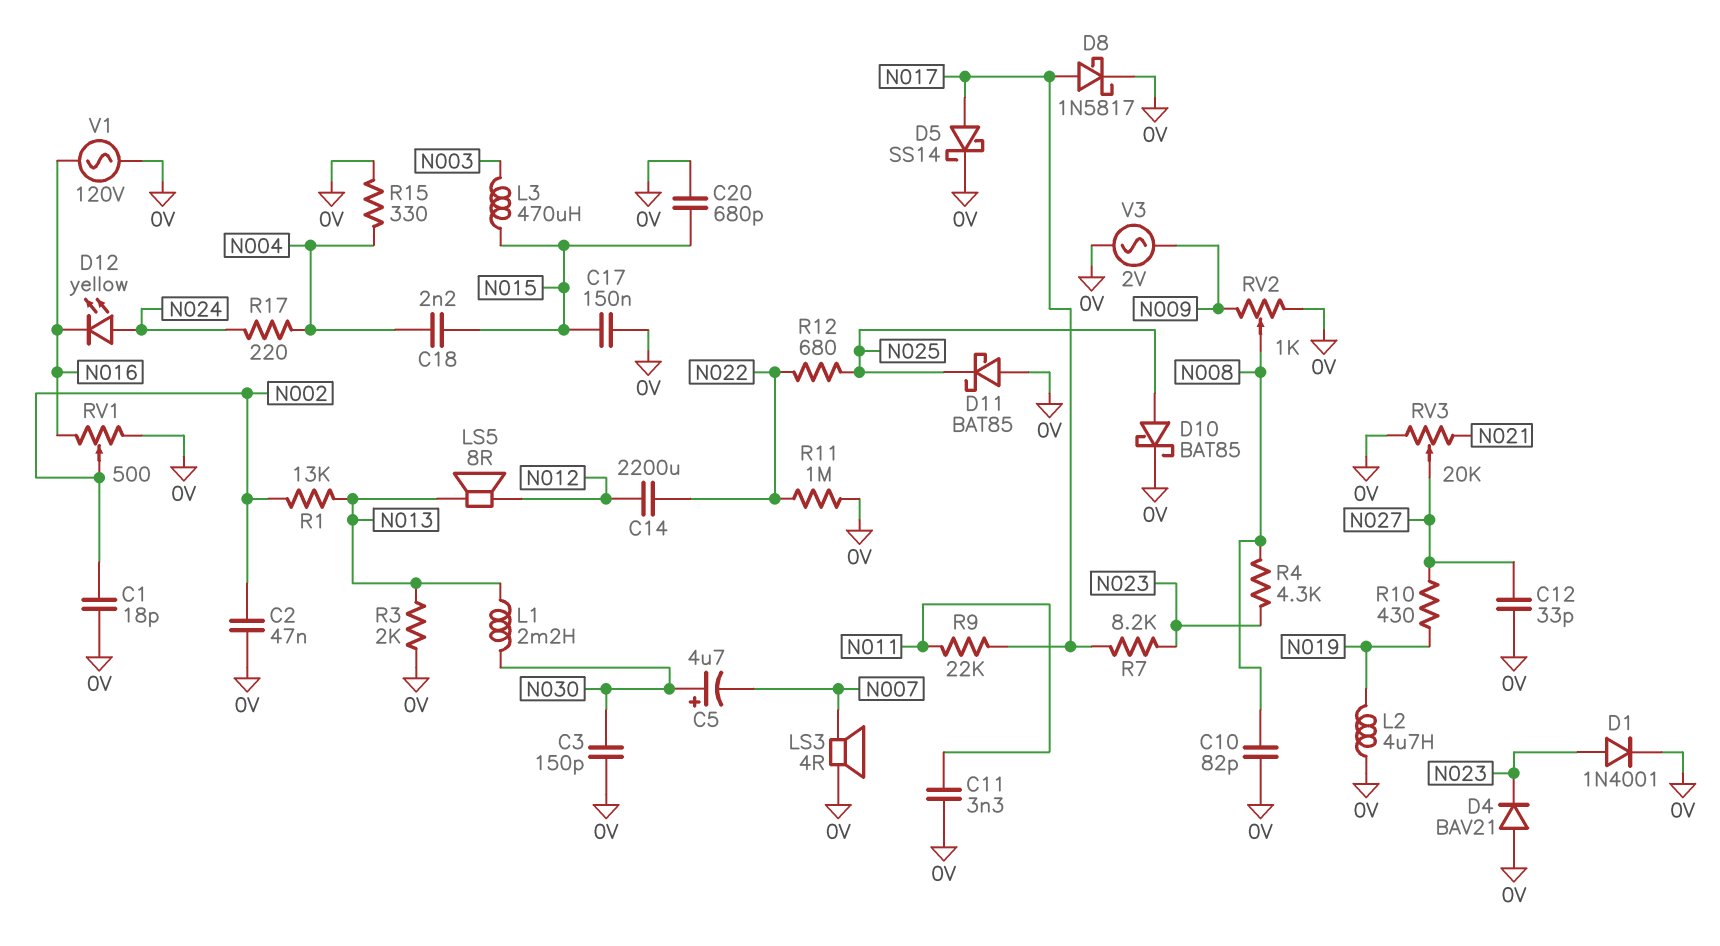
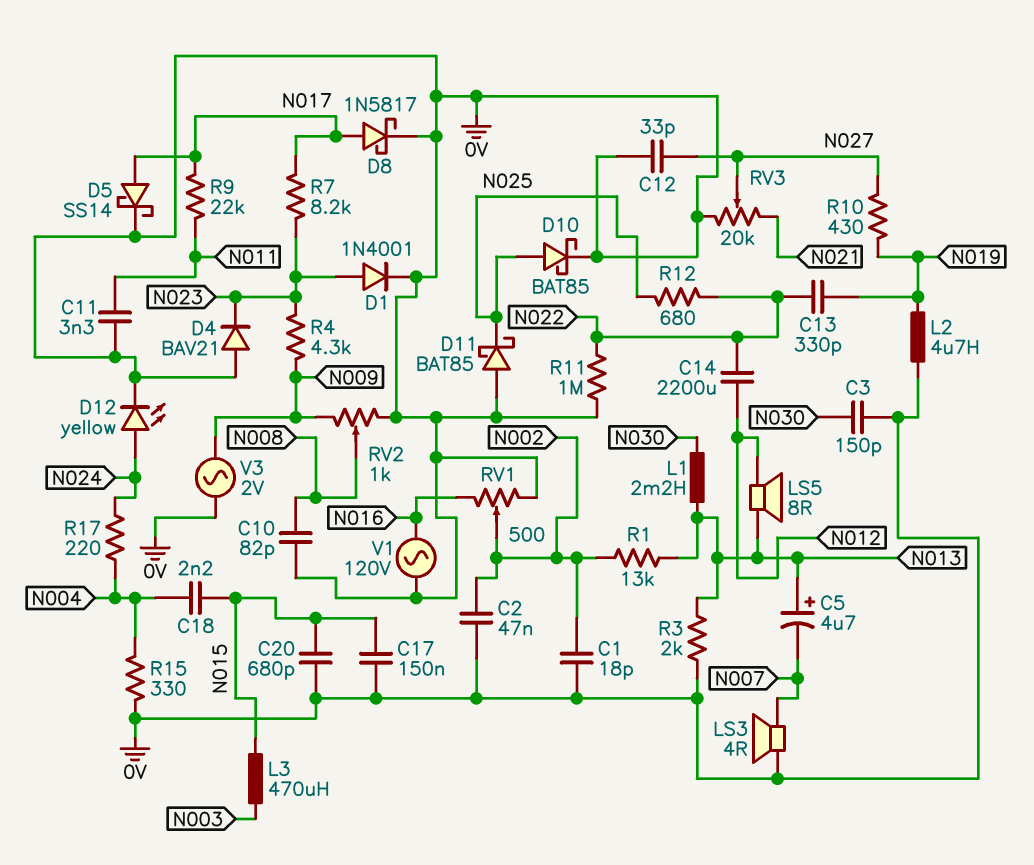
C5: 4.7uF (plus N030, minus N007) -> 4.7uF (plus N013, minus N007)
C13: none -> 330pF (N019, N022)
D12: LED yellow (A N024, K N016) -> LED yellow (A N024, K 0V)
R4: 4.3k (N008, N023) -> 4.3k (N009, N023)

